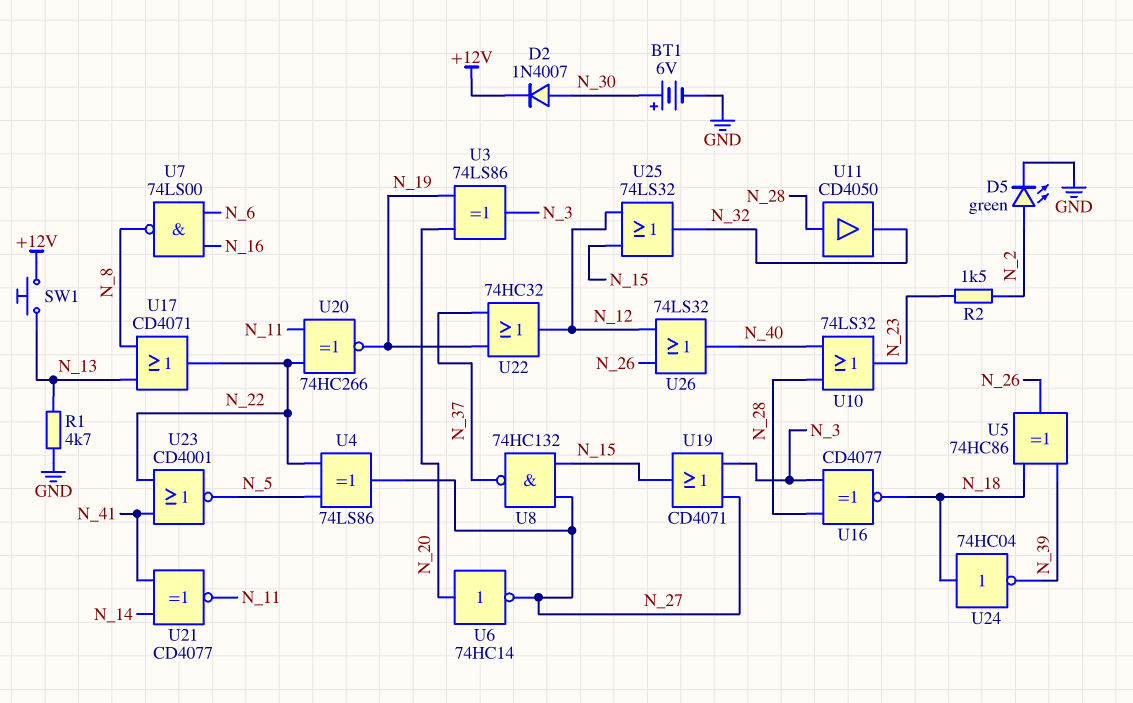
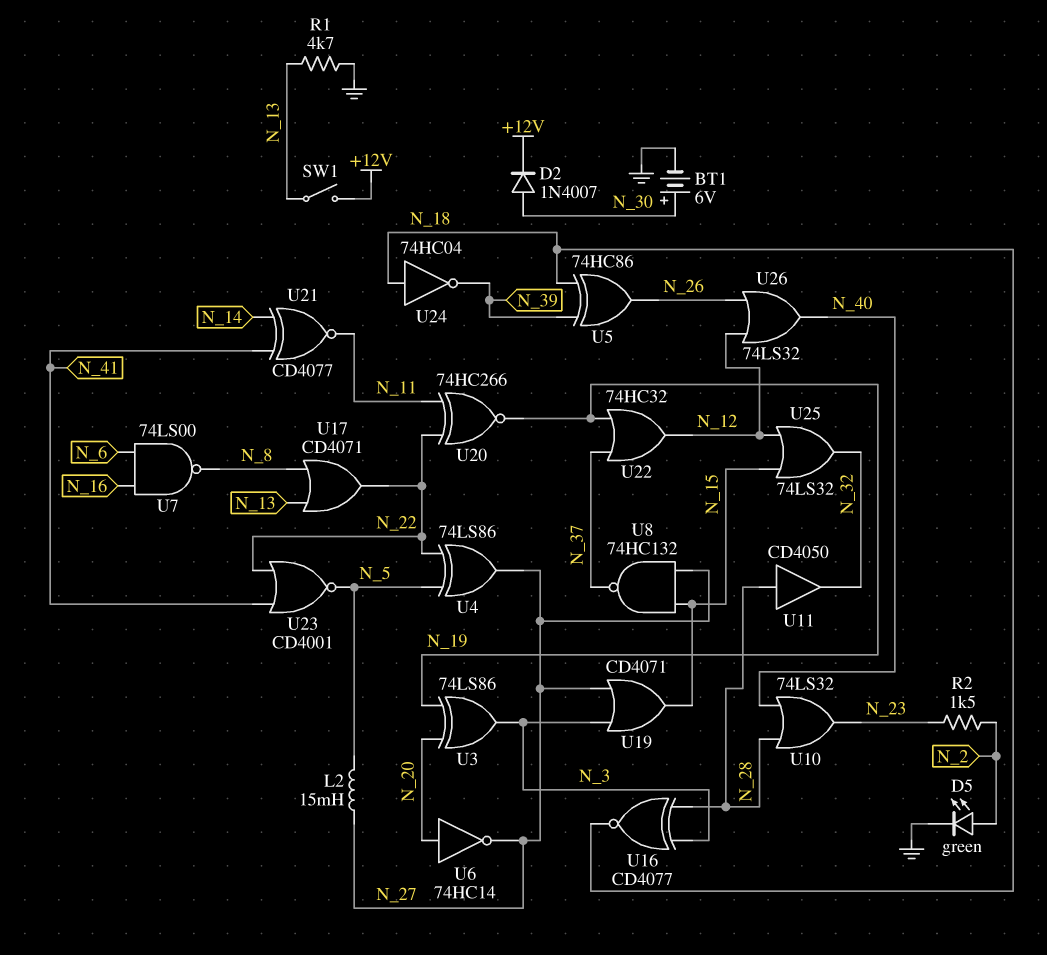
L2: none -> 15mH (N_5, N_27)
SW1: button (+12V, N_13) -> switch (+12V, N_13)

